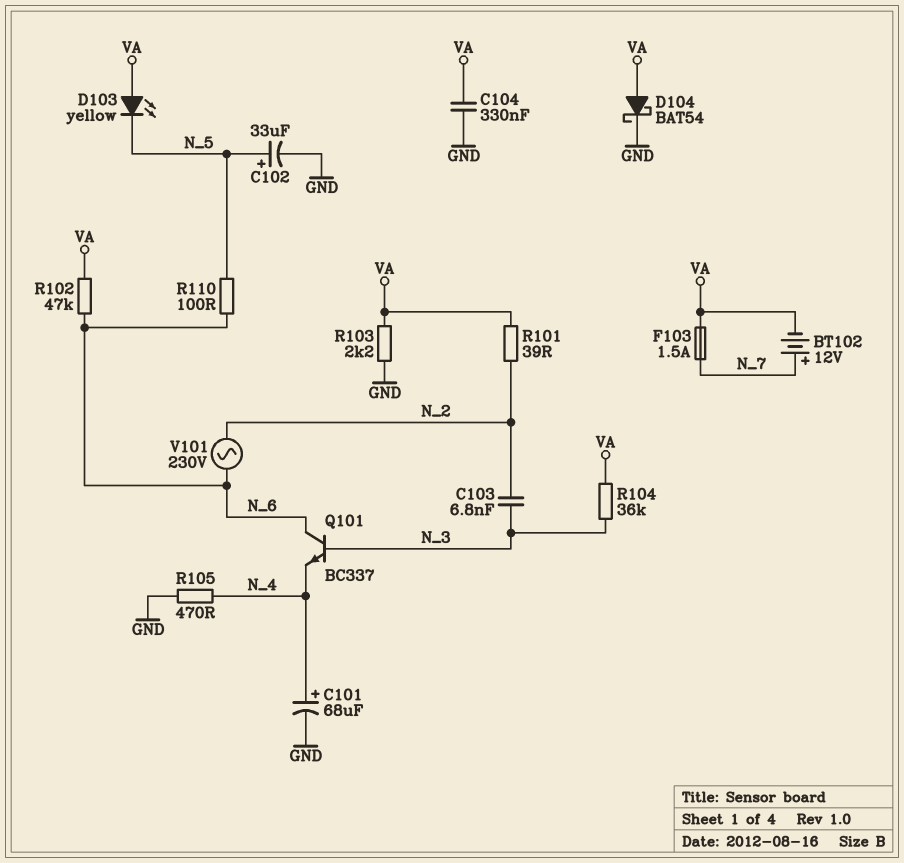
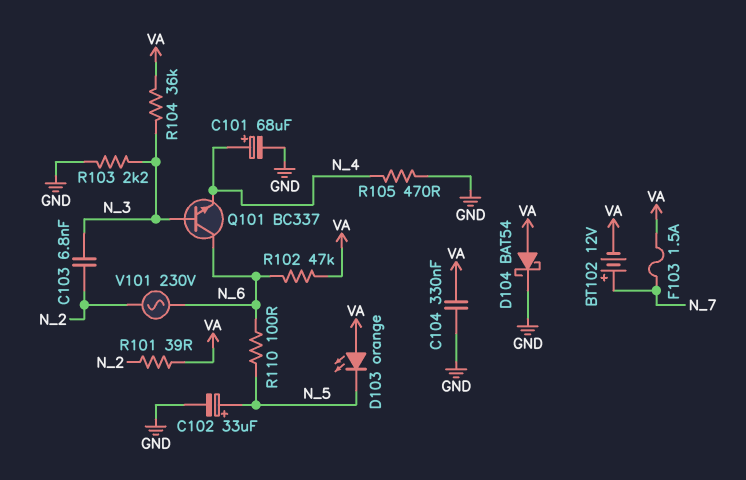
D103: LED yellow (A VA, K N_5) -> LED orange (A VA, K N_5)
R103: 2.2k (GND, VA) -> 2.2k (GND, N_3)

